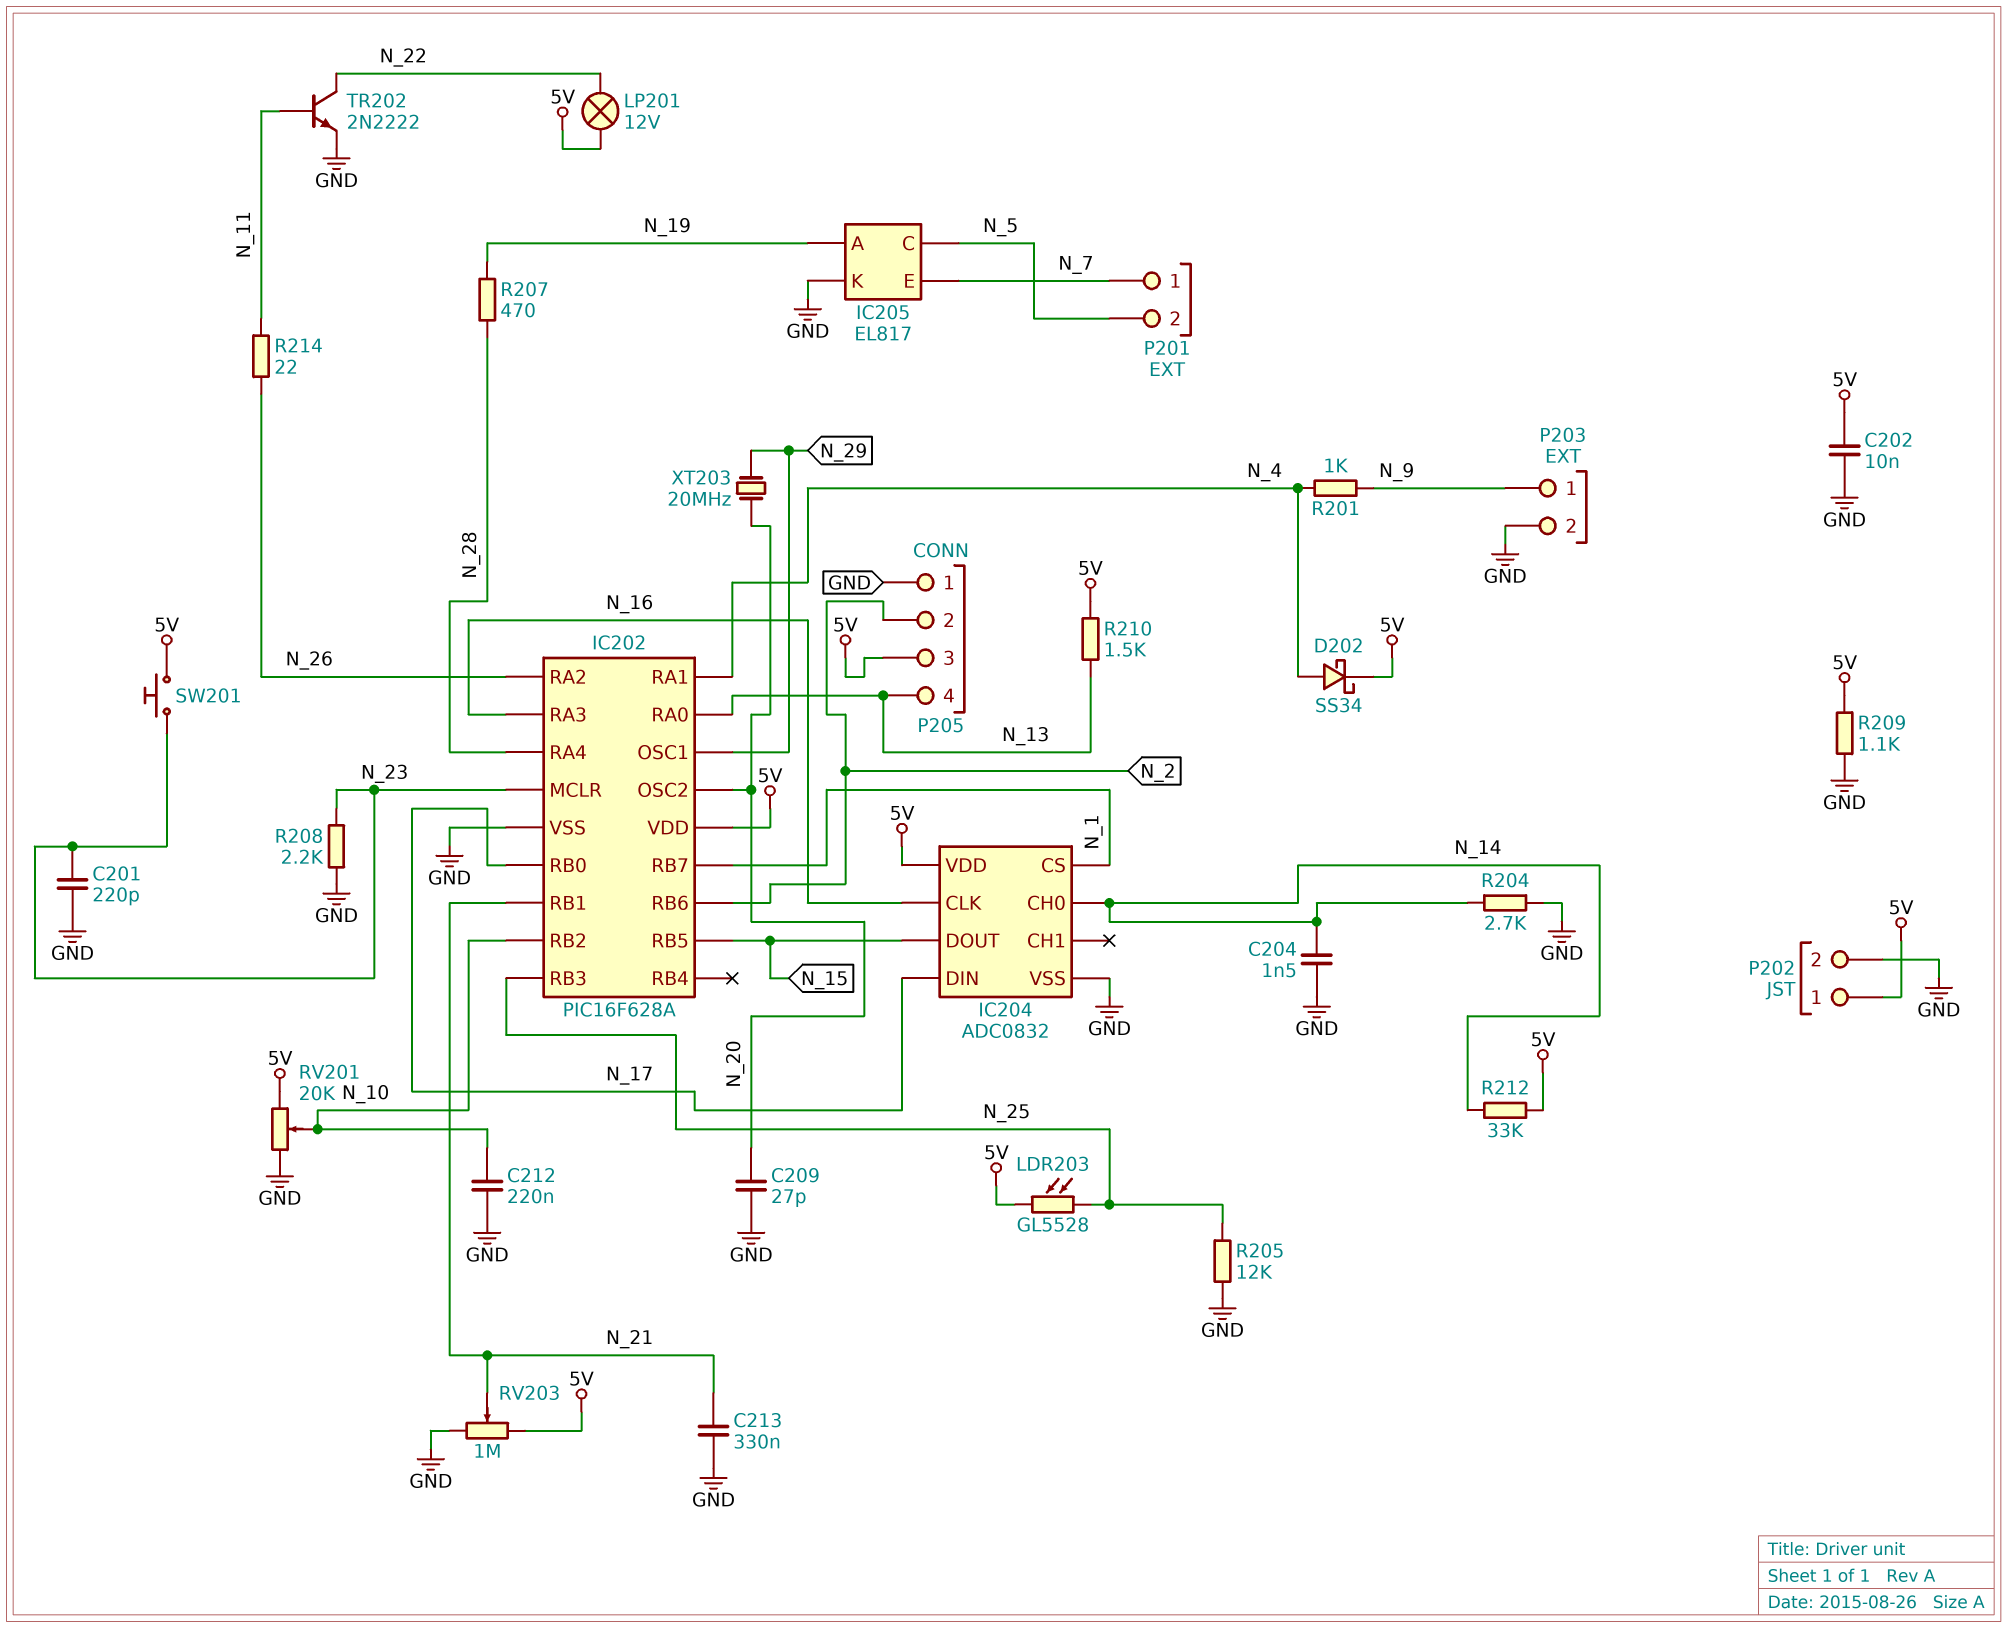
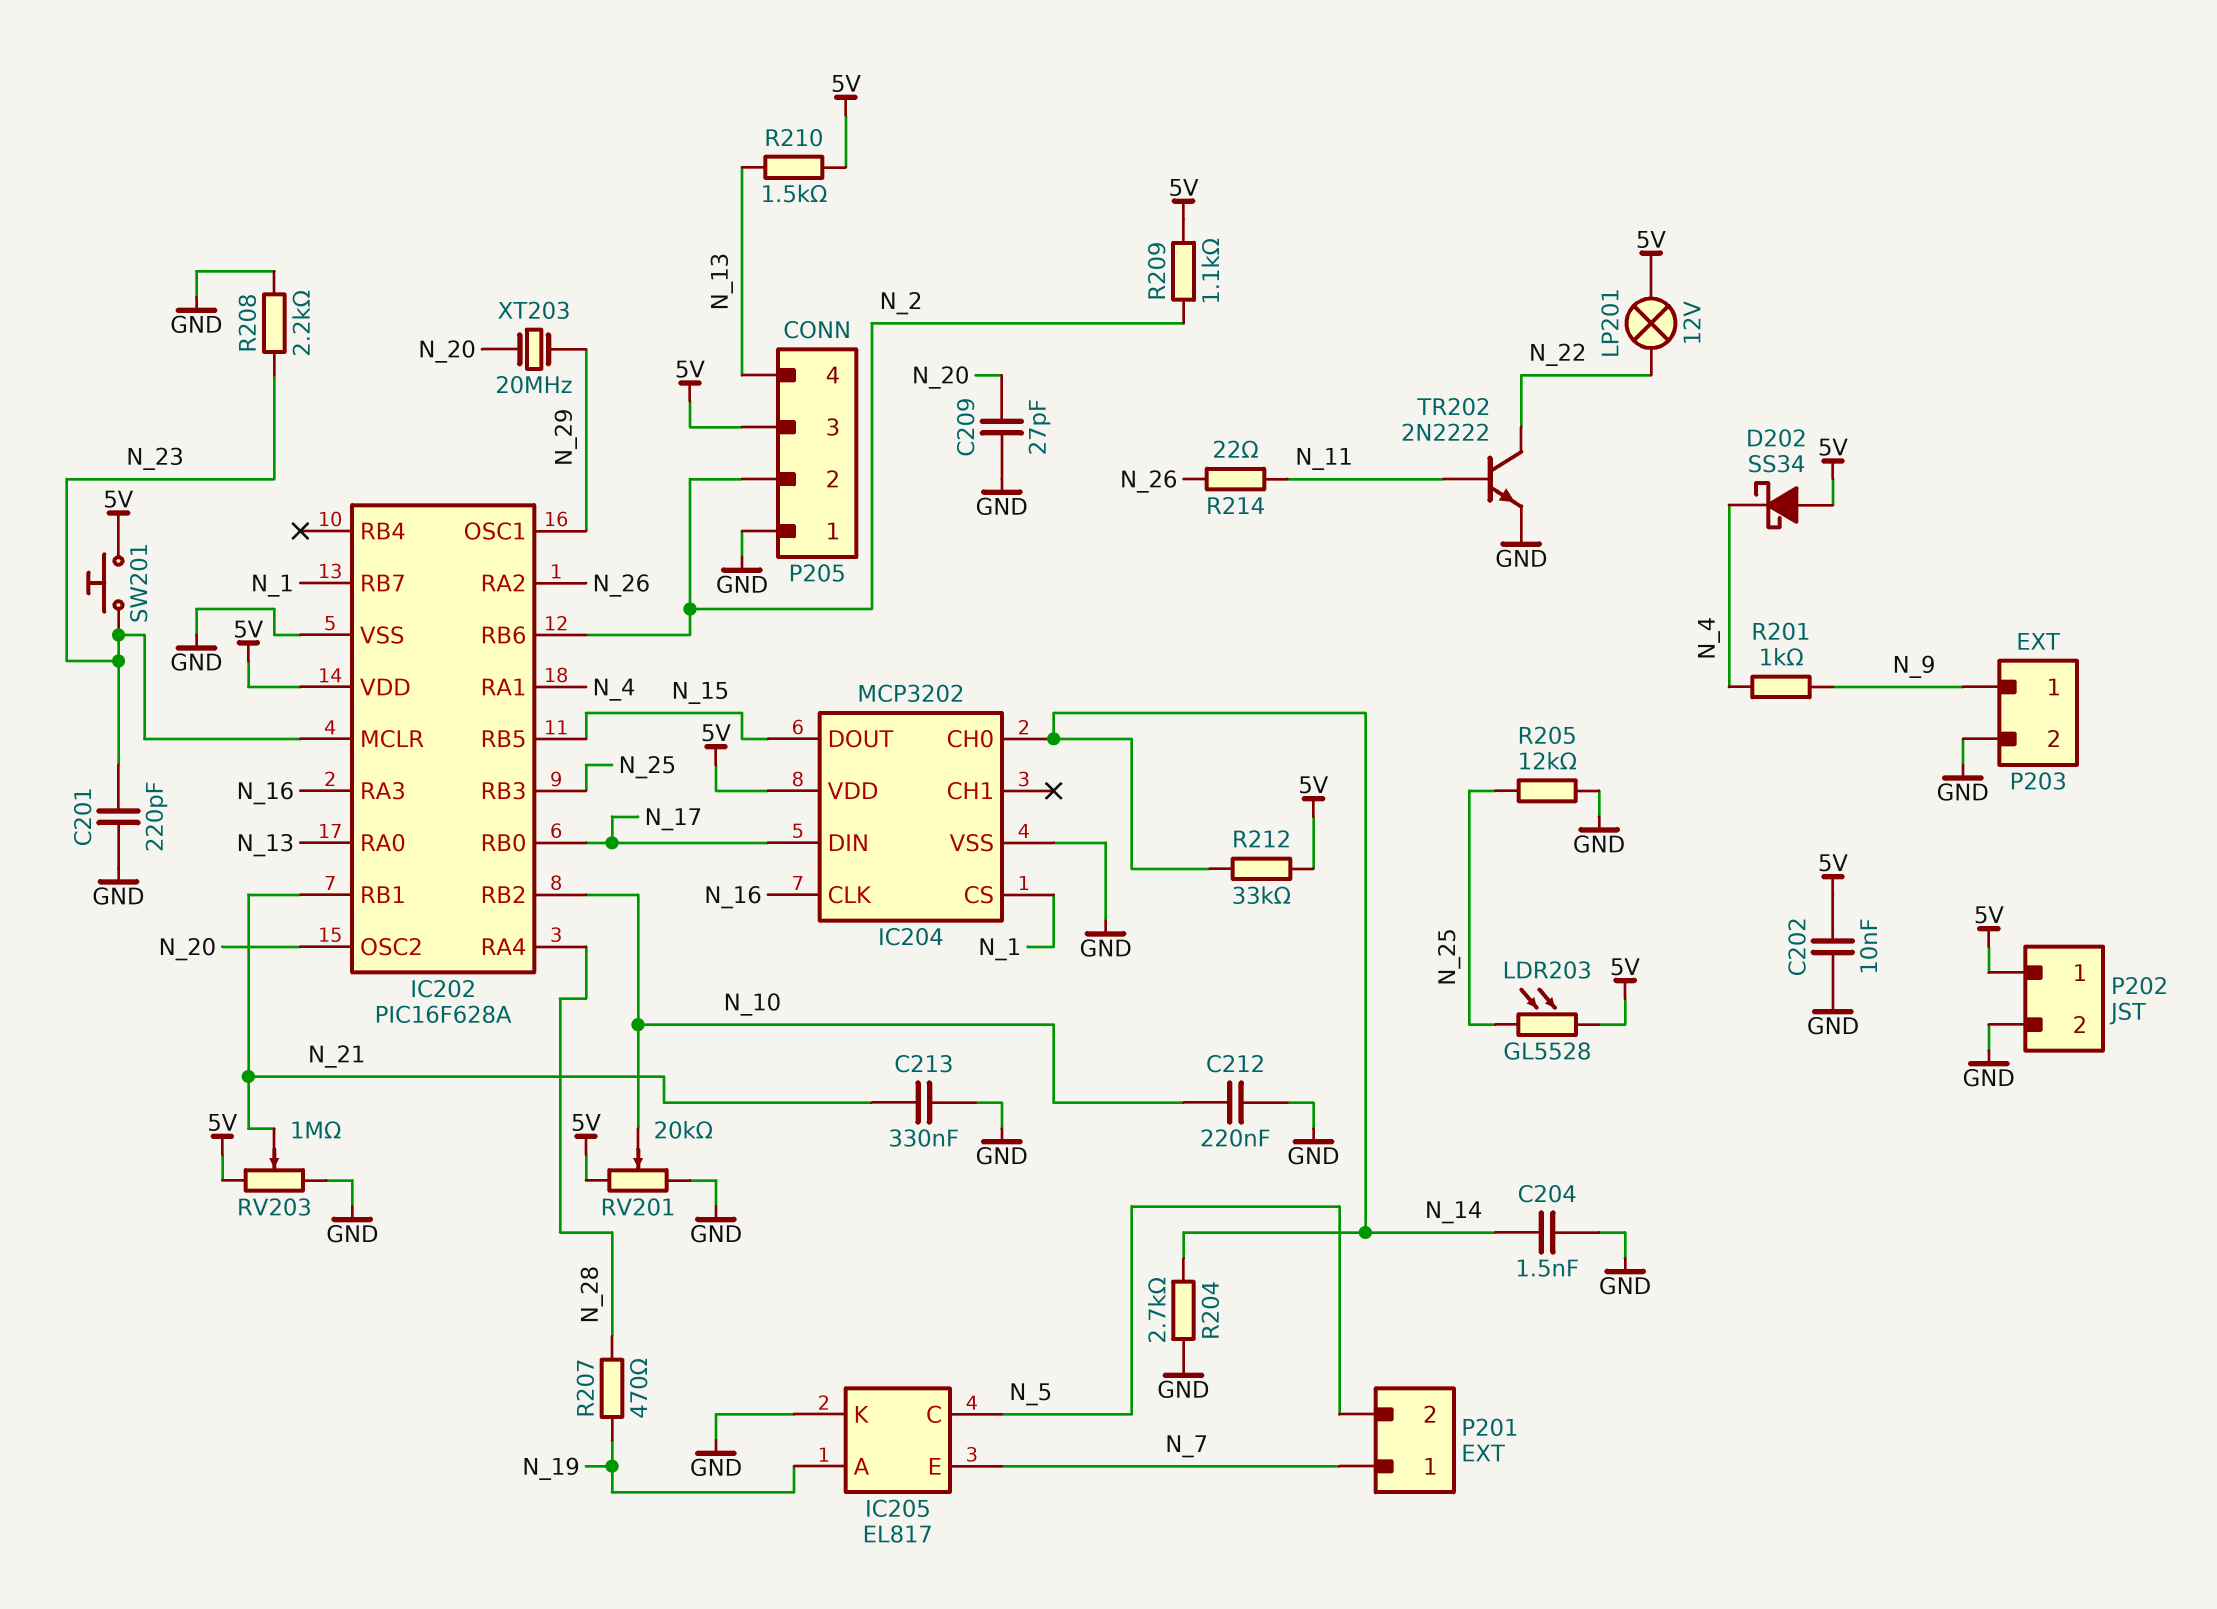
D202: schottky SS34 (A N_4, K 5V) -> schottky SS34 (A 5V, K N_4)
IC204: ADC0832 -> MCP3202
R209: 1.1k (5V, GND) -> 1.1k (5V, N_2)

